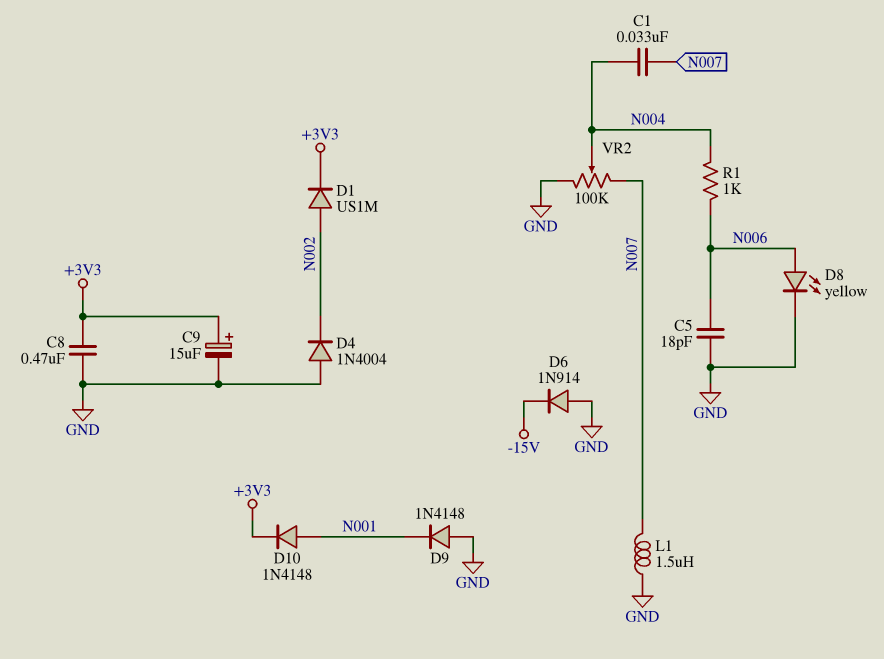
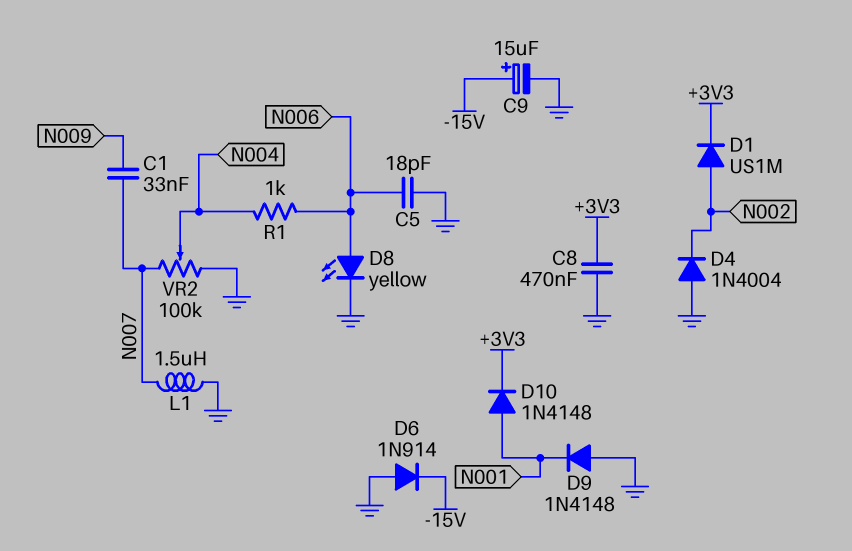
C1: 33nF (N004, N007) -> 33nF (N007, N009)
C9: 15uF (plus +3V3, minus GND) -> 15uF (plus -15V, minus GND)

